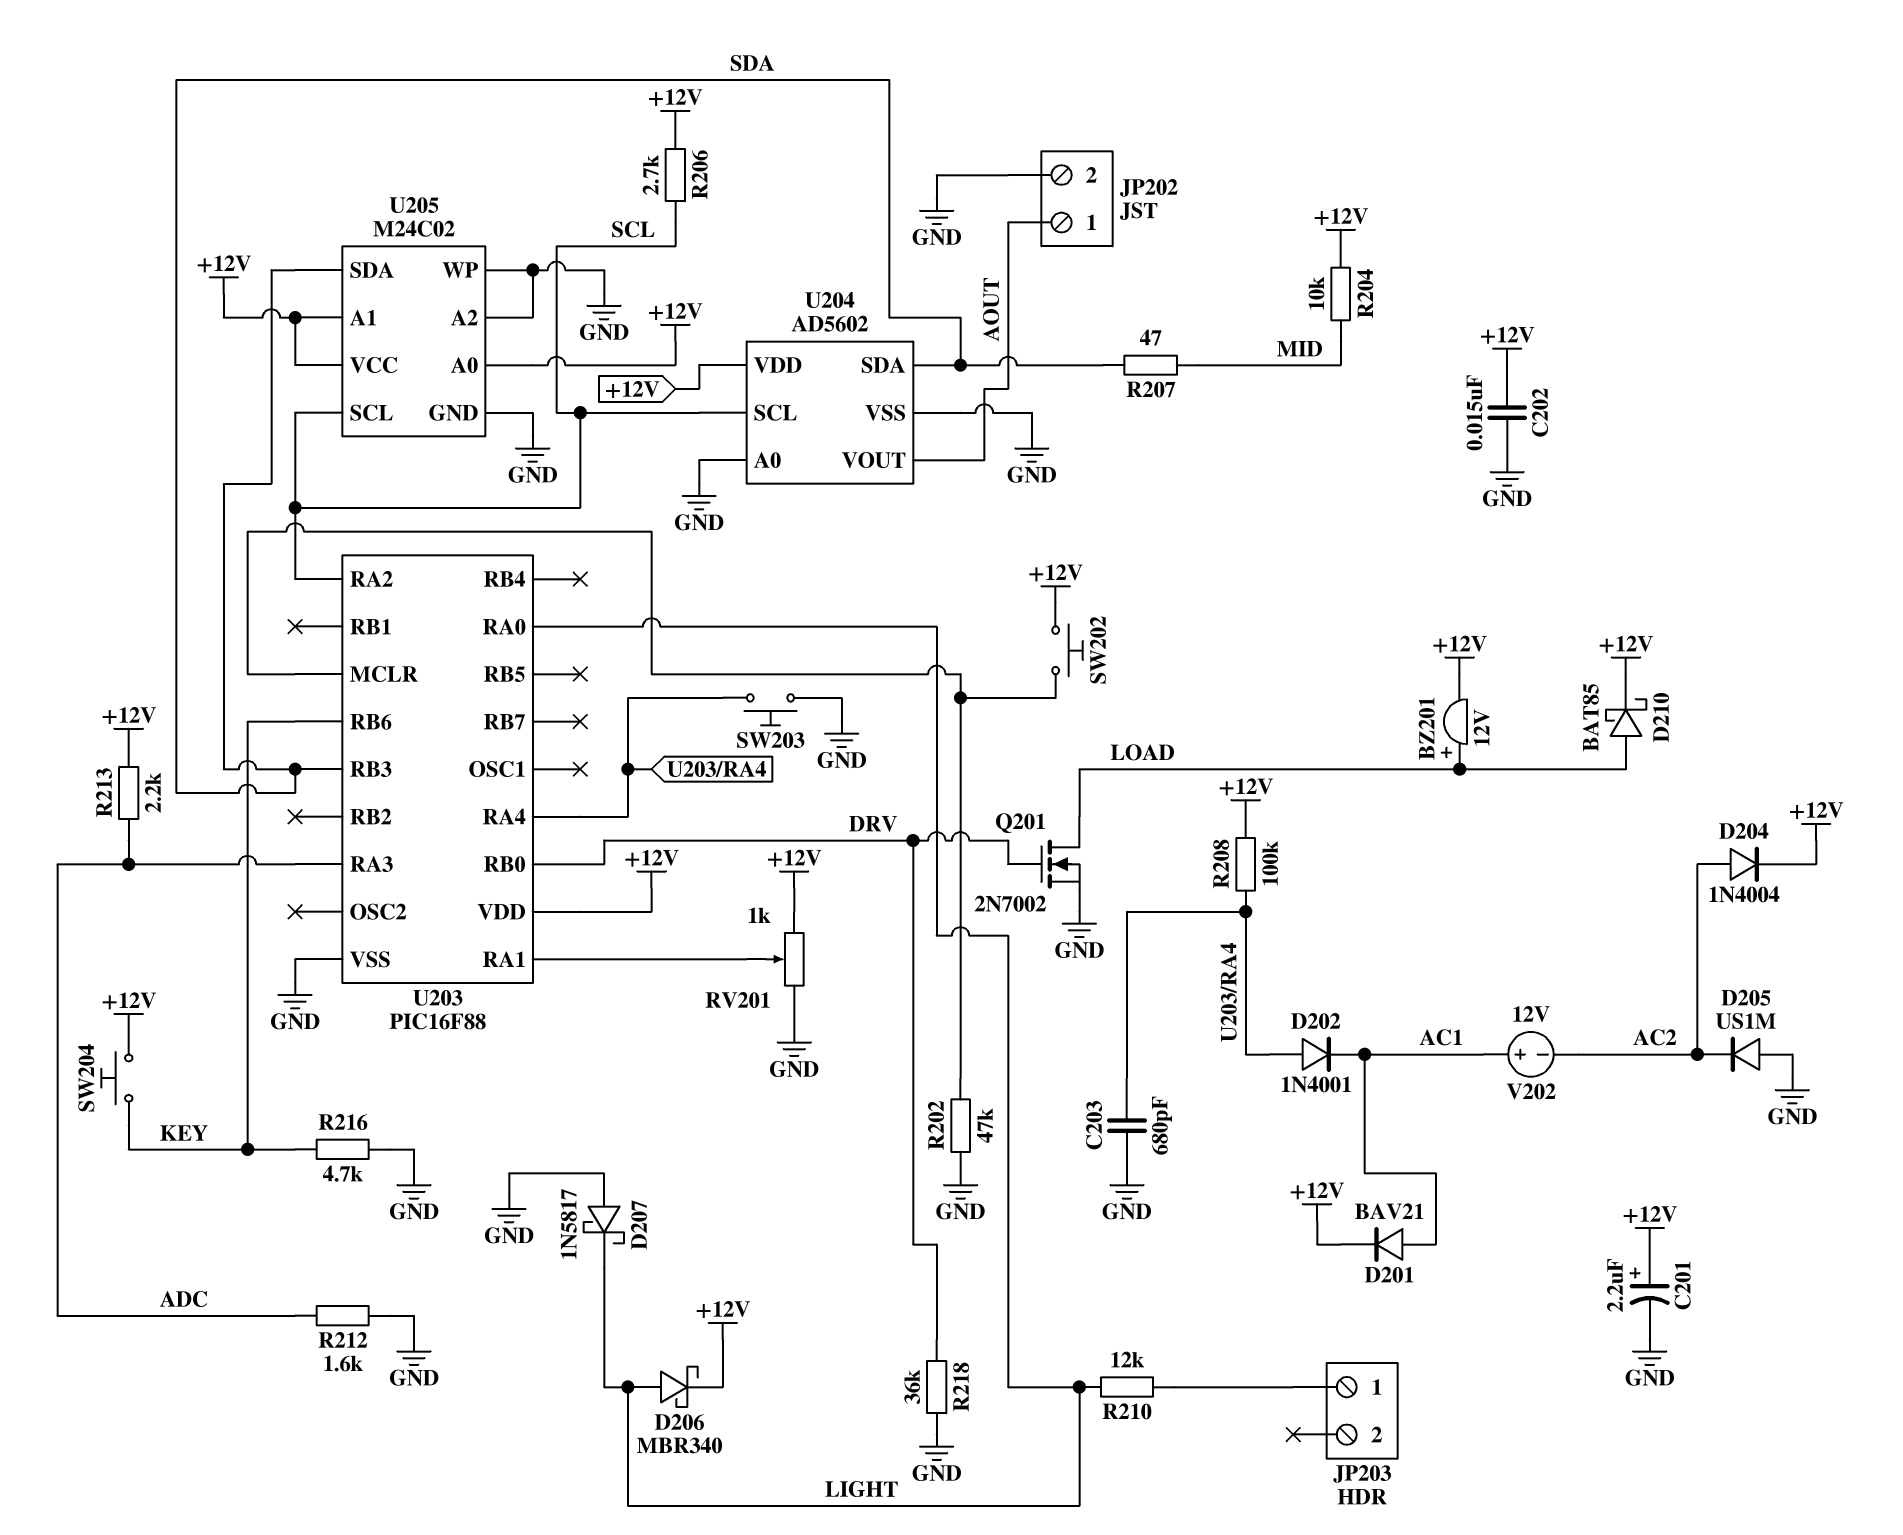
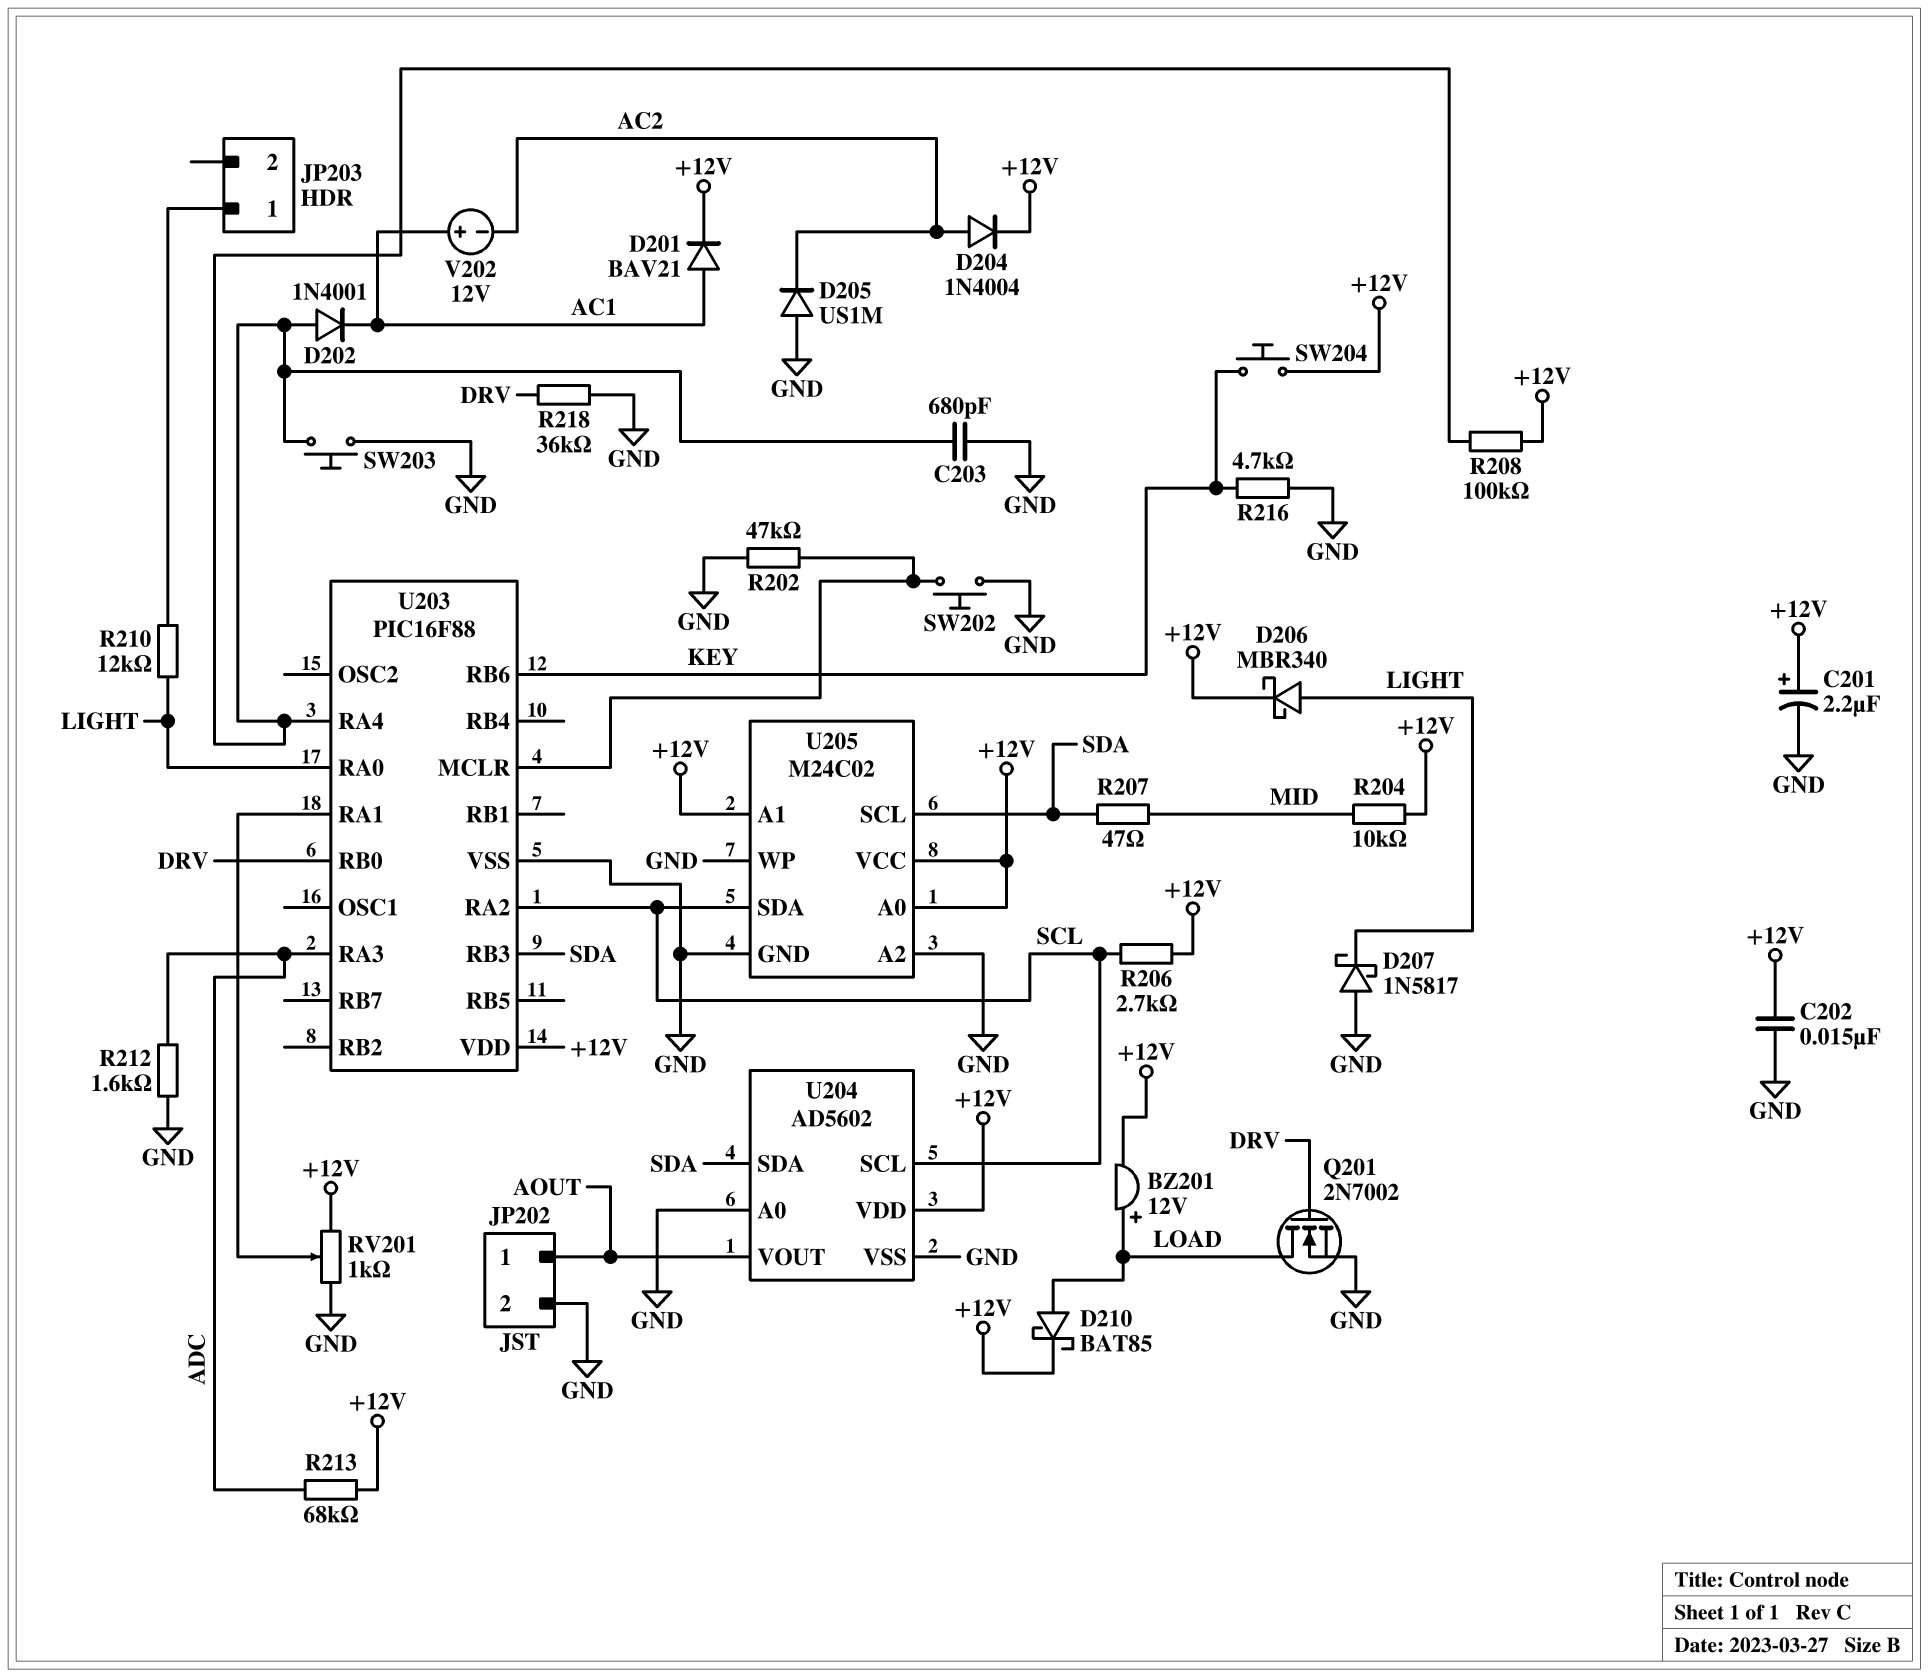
R213: 2.2k (+12V, ADC) -> 68k (+12V, ADC)
SW202: button (+12V, U203/MCLR) -> button (GND, U203/MCLR)
U205 pin SCL: SCL -> SDA
U205 pin SDA: SDA -> SCL

